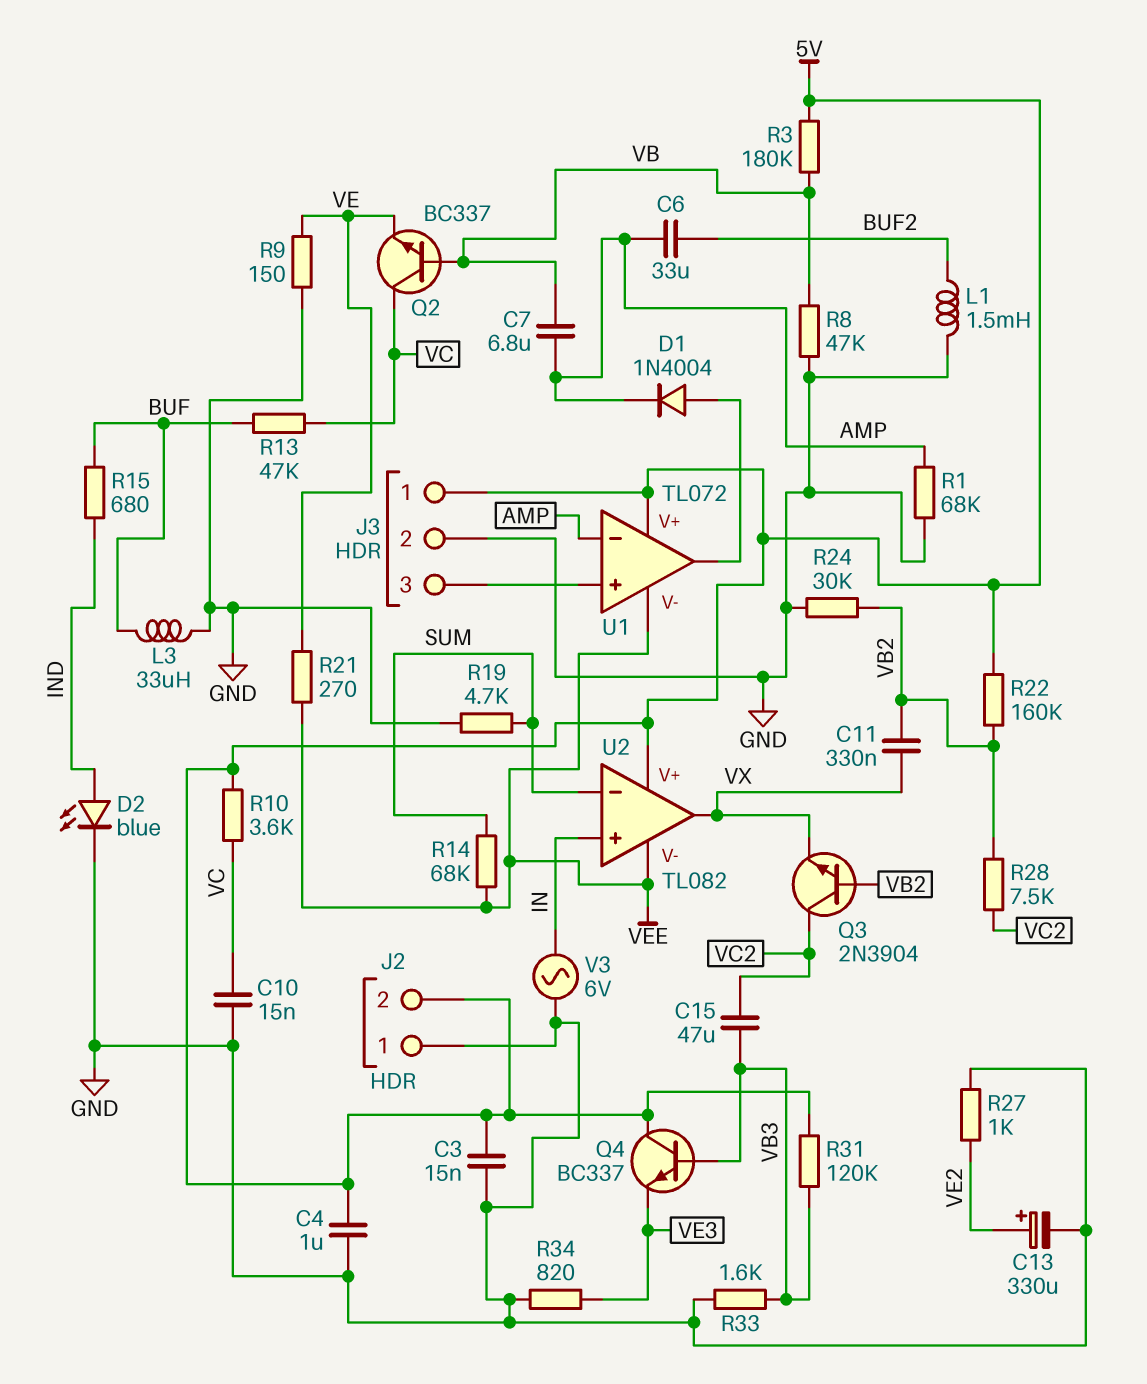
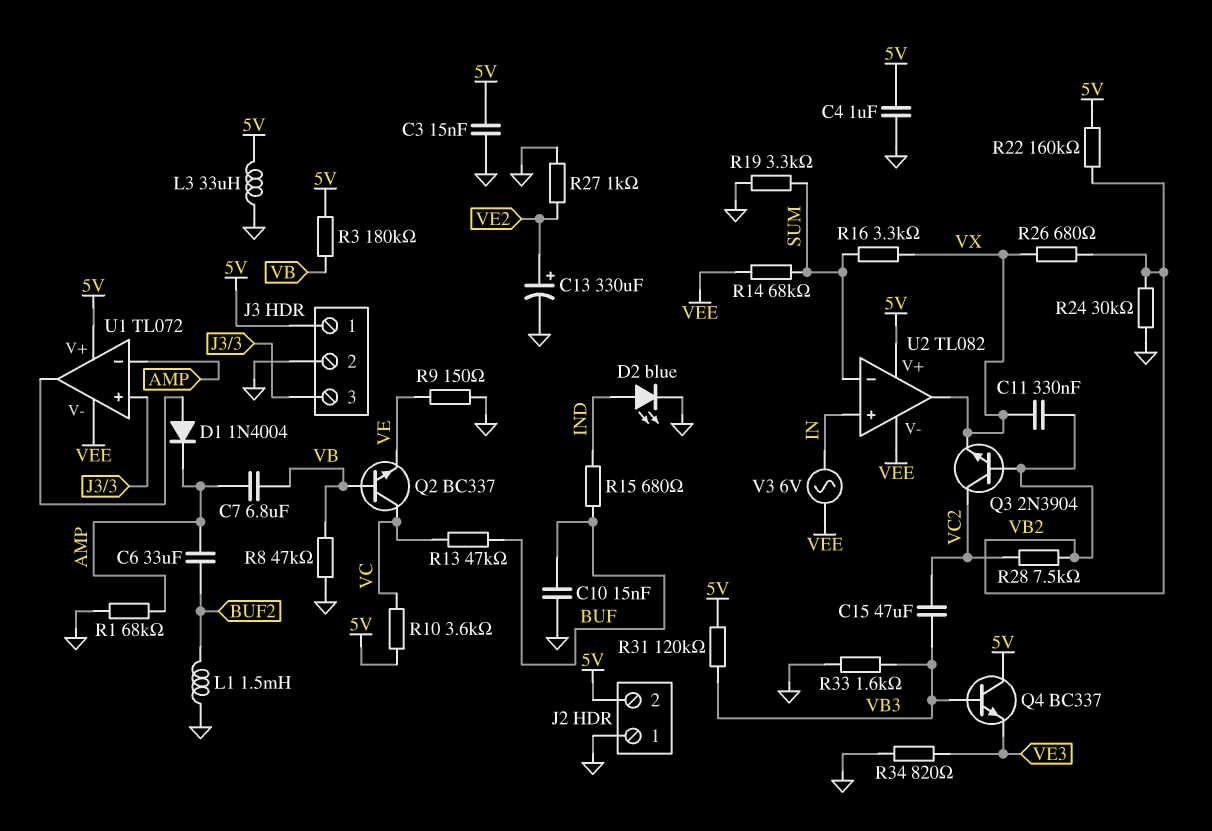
C10: 15nF (GND, VC) -> 15nF (BUF, GND)
L3: 33uH (BUF, GND) -> 33uH (5V, GND)
R16: none -> 3.3k (SUM, VX)
R19: 4.7k (GND, SUM) -> 3.3k (GND, SUM)
R21: 270 (VE, VEE) -> none
R26: none -> 680 (VB2, VX)
V3: AC 6V (GND, IN) -> AC 6V (IN, VEE)

